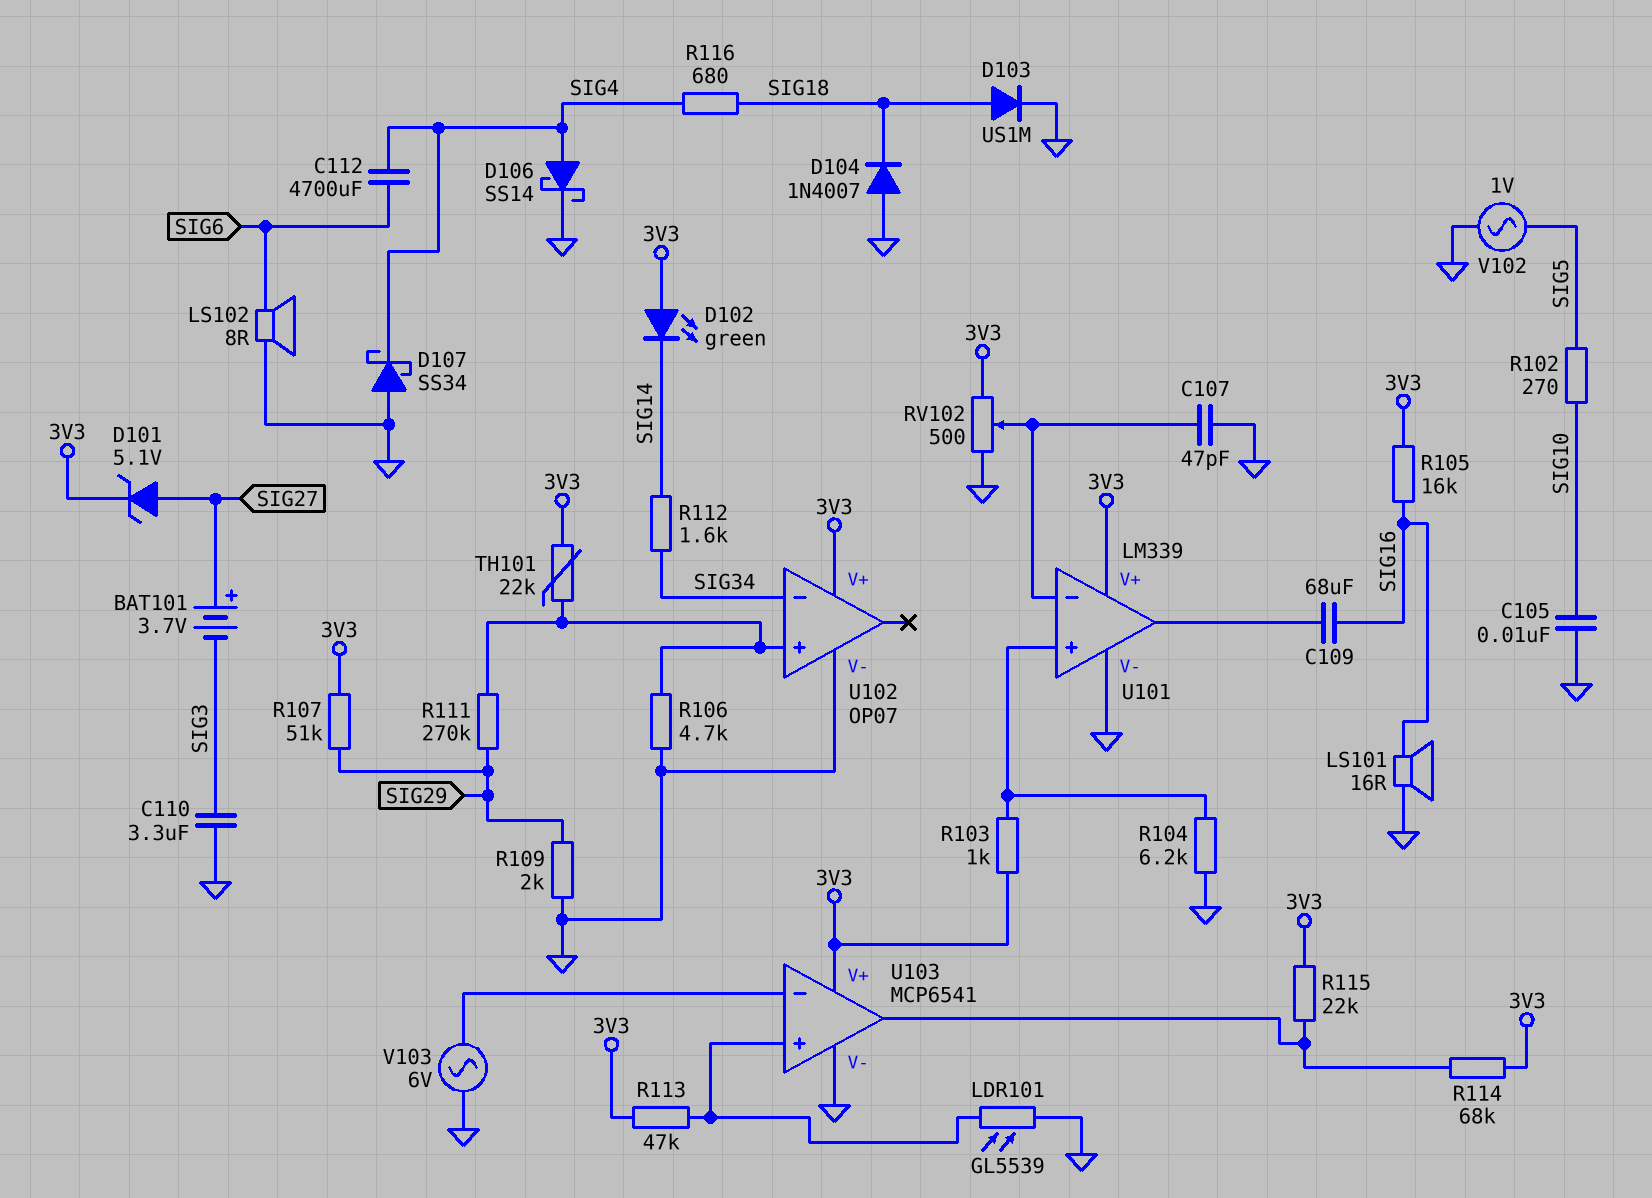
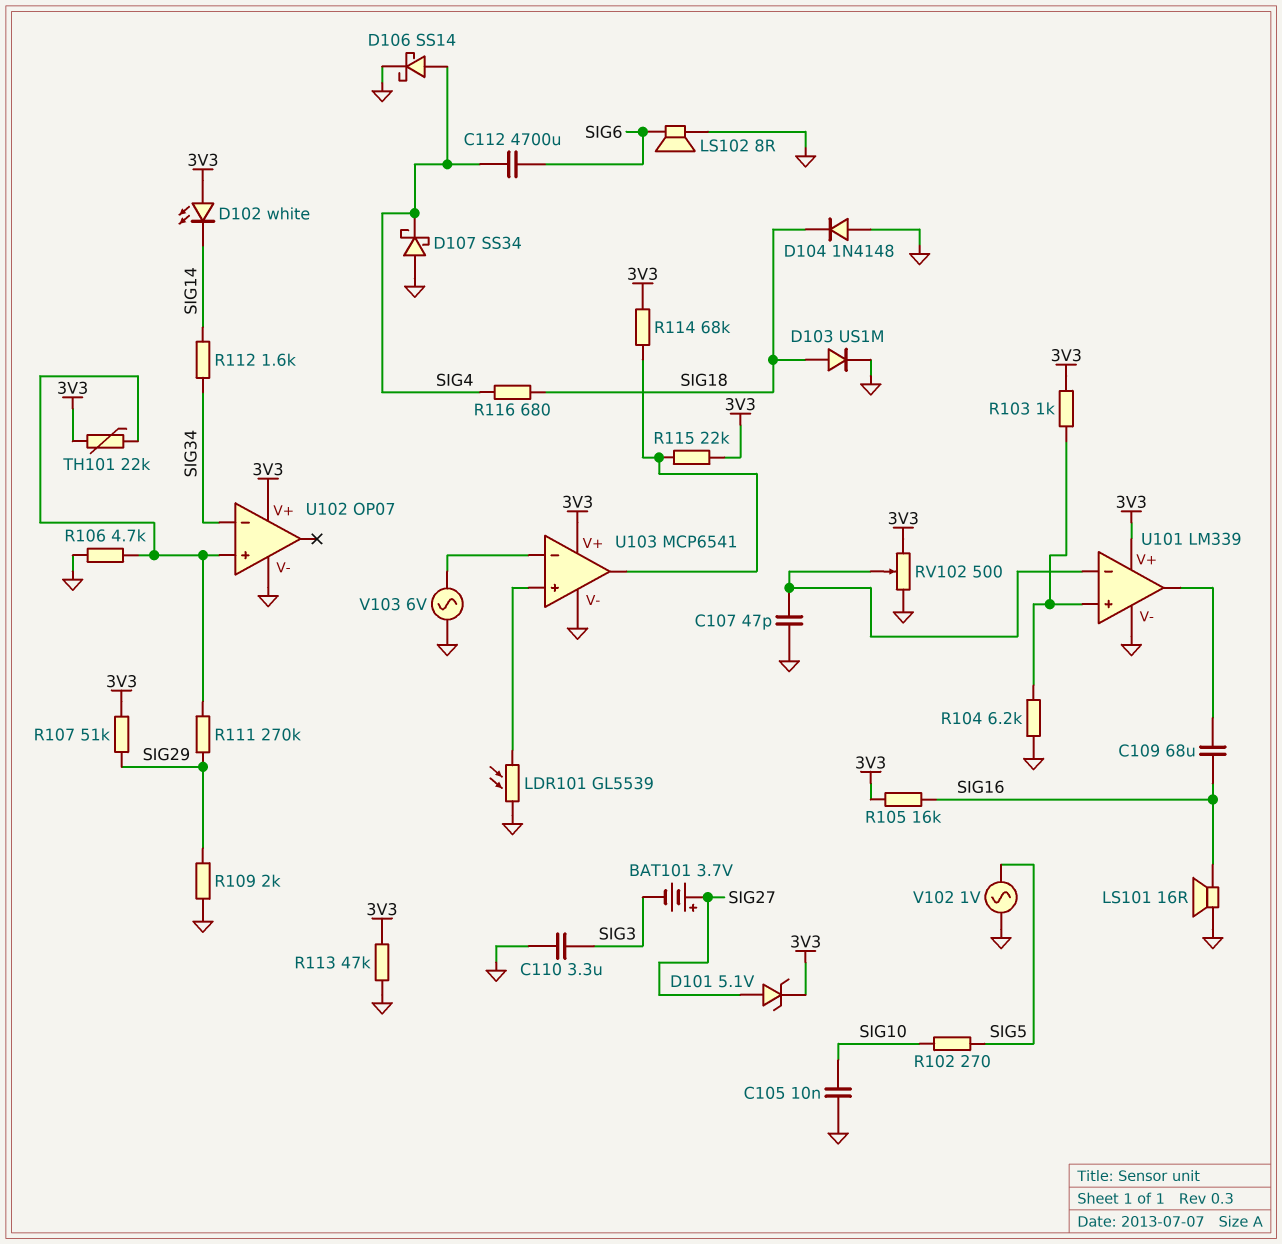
D102: LED green (A 3V3, K SIG14) -> LED white (A 3V3, K SIG14)
D104: diode 1N4007 (A GND, K SIG18) -> diode 1N4148 (A GND, K SIG18)
R113: 47k (3V3, U103/in+) -> 47k (3V3, GND)

